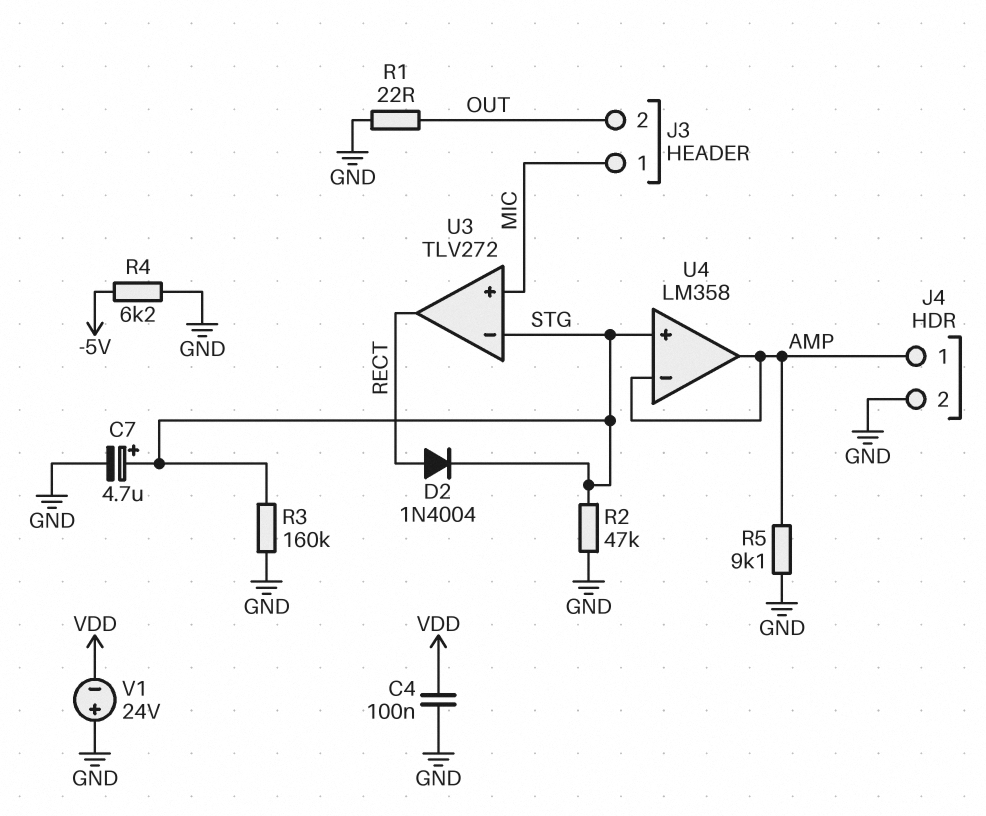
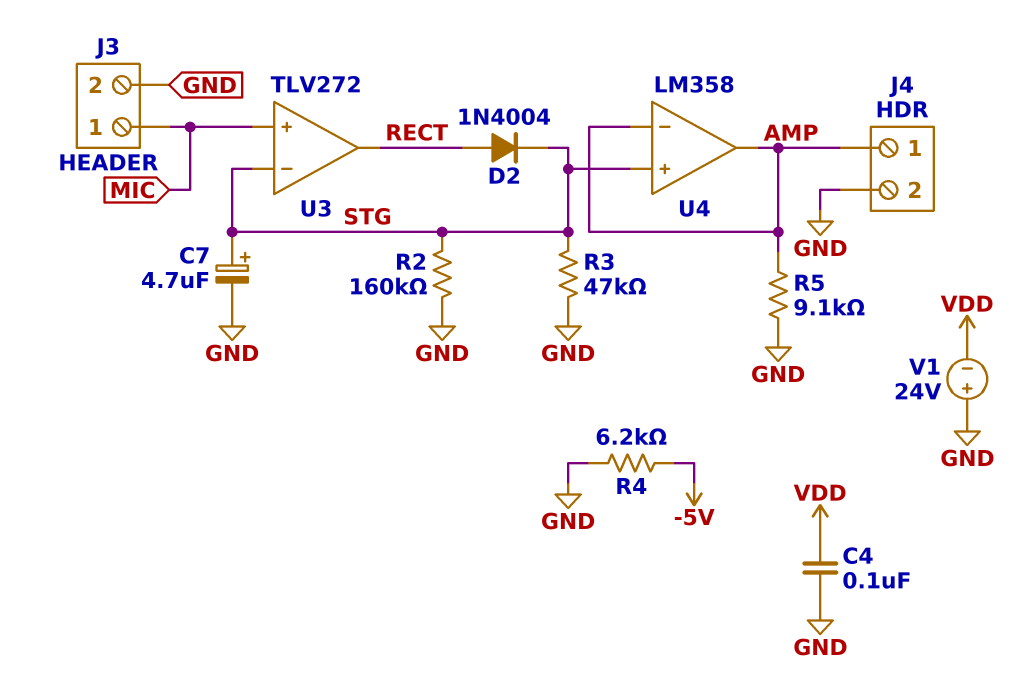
J3 pin 2: OUT -> GND
R1: 22 (GND, OUT) -> none
R2: 47k (GND, STG) -> 160k (GND, STG)
R3: 160k (GND, STG) -> 47k (GND, STG)

